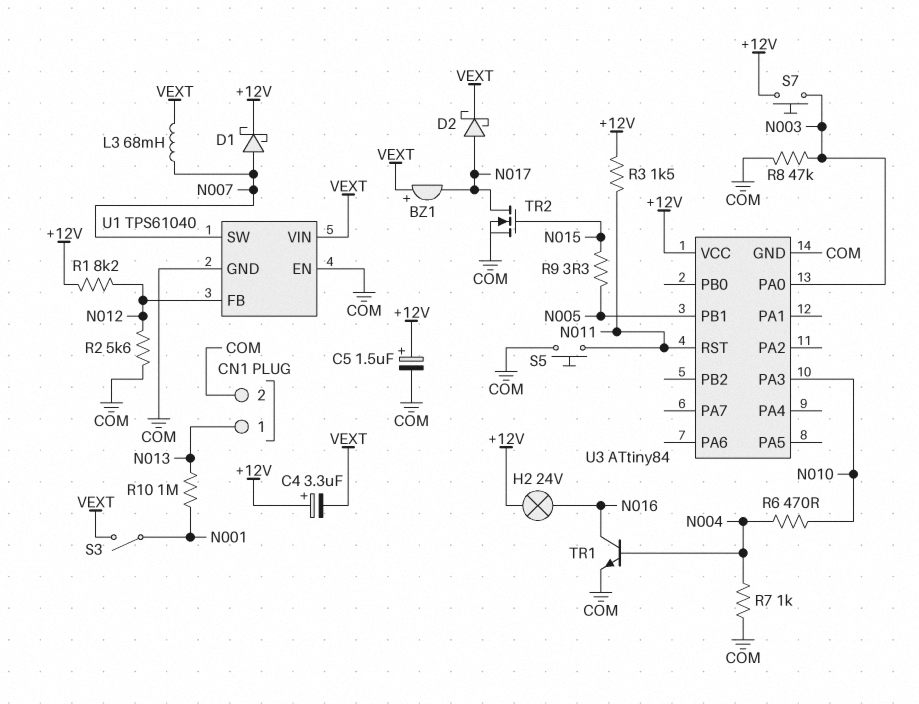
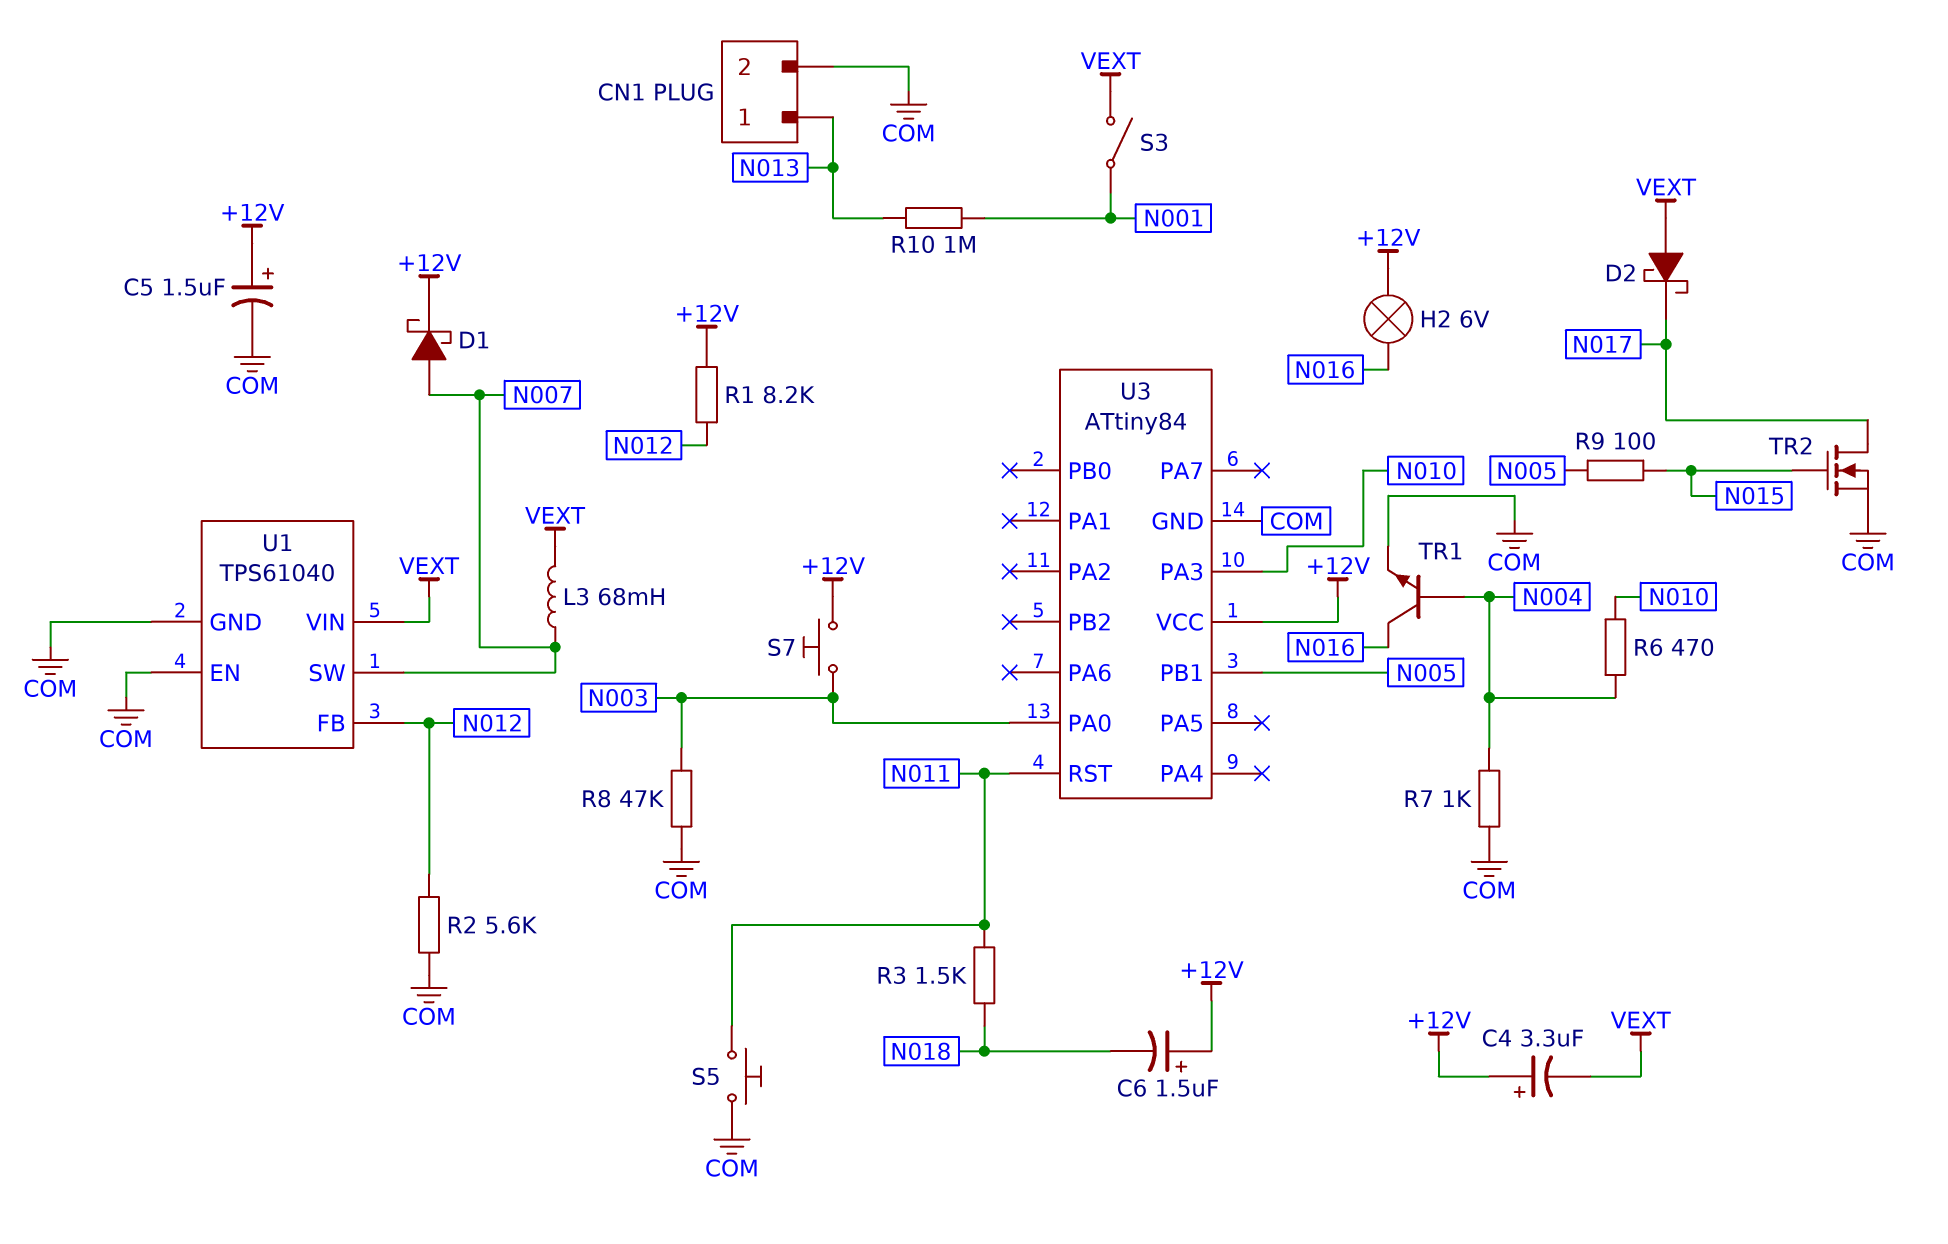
BZ1: buzzer (plus VEXT, minus N017) -> none
C6: none -> 1.5uF (plus +12V, minus N018)
D2: schottky (A N017, K VEXT) -> schottky (A VEXT, K N017)
H2: lamp 24V (+12V, N016) -> lamp 6V (+12V, N016)
R3: 1.5k (+12V, N011) -> 1.5k (N011, N018)
R9: 3.3 (N005, N015) -> 100 (N005, N015)

